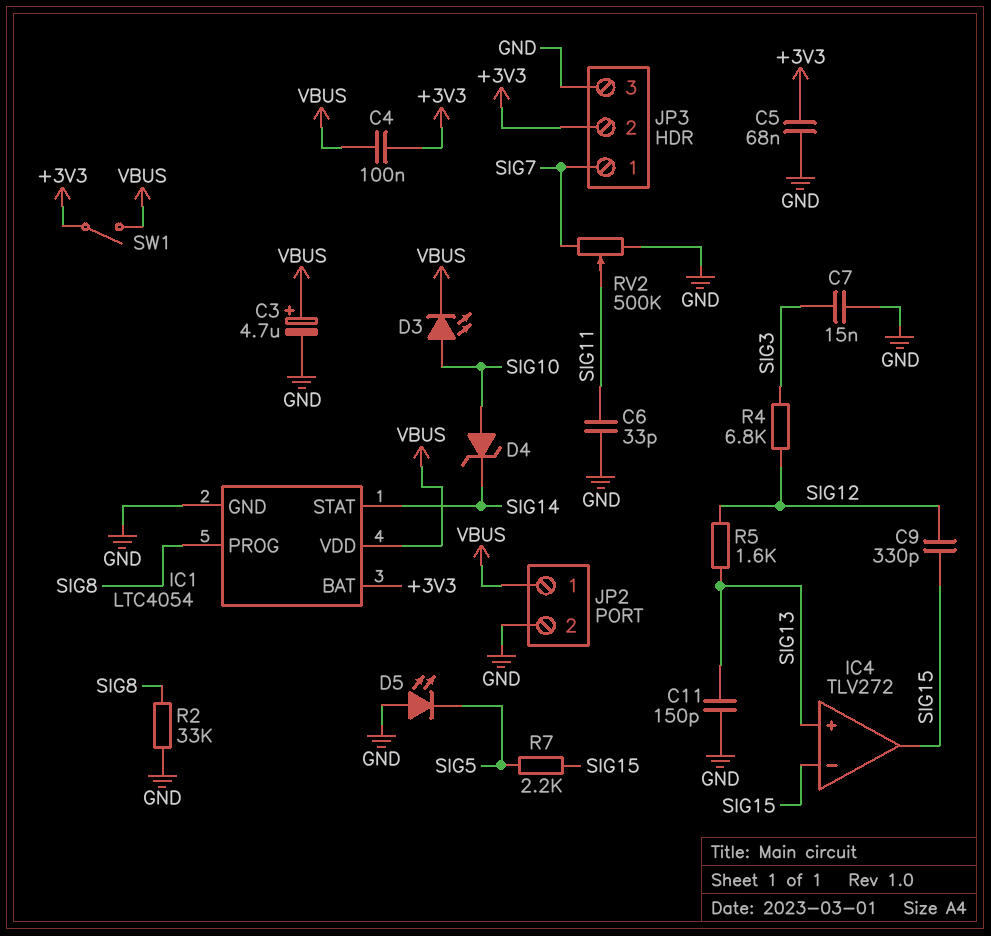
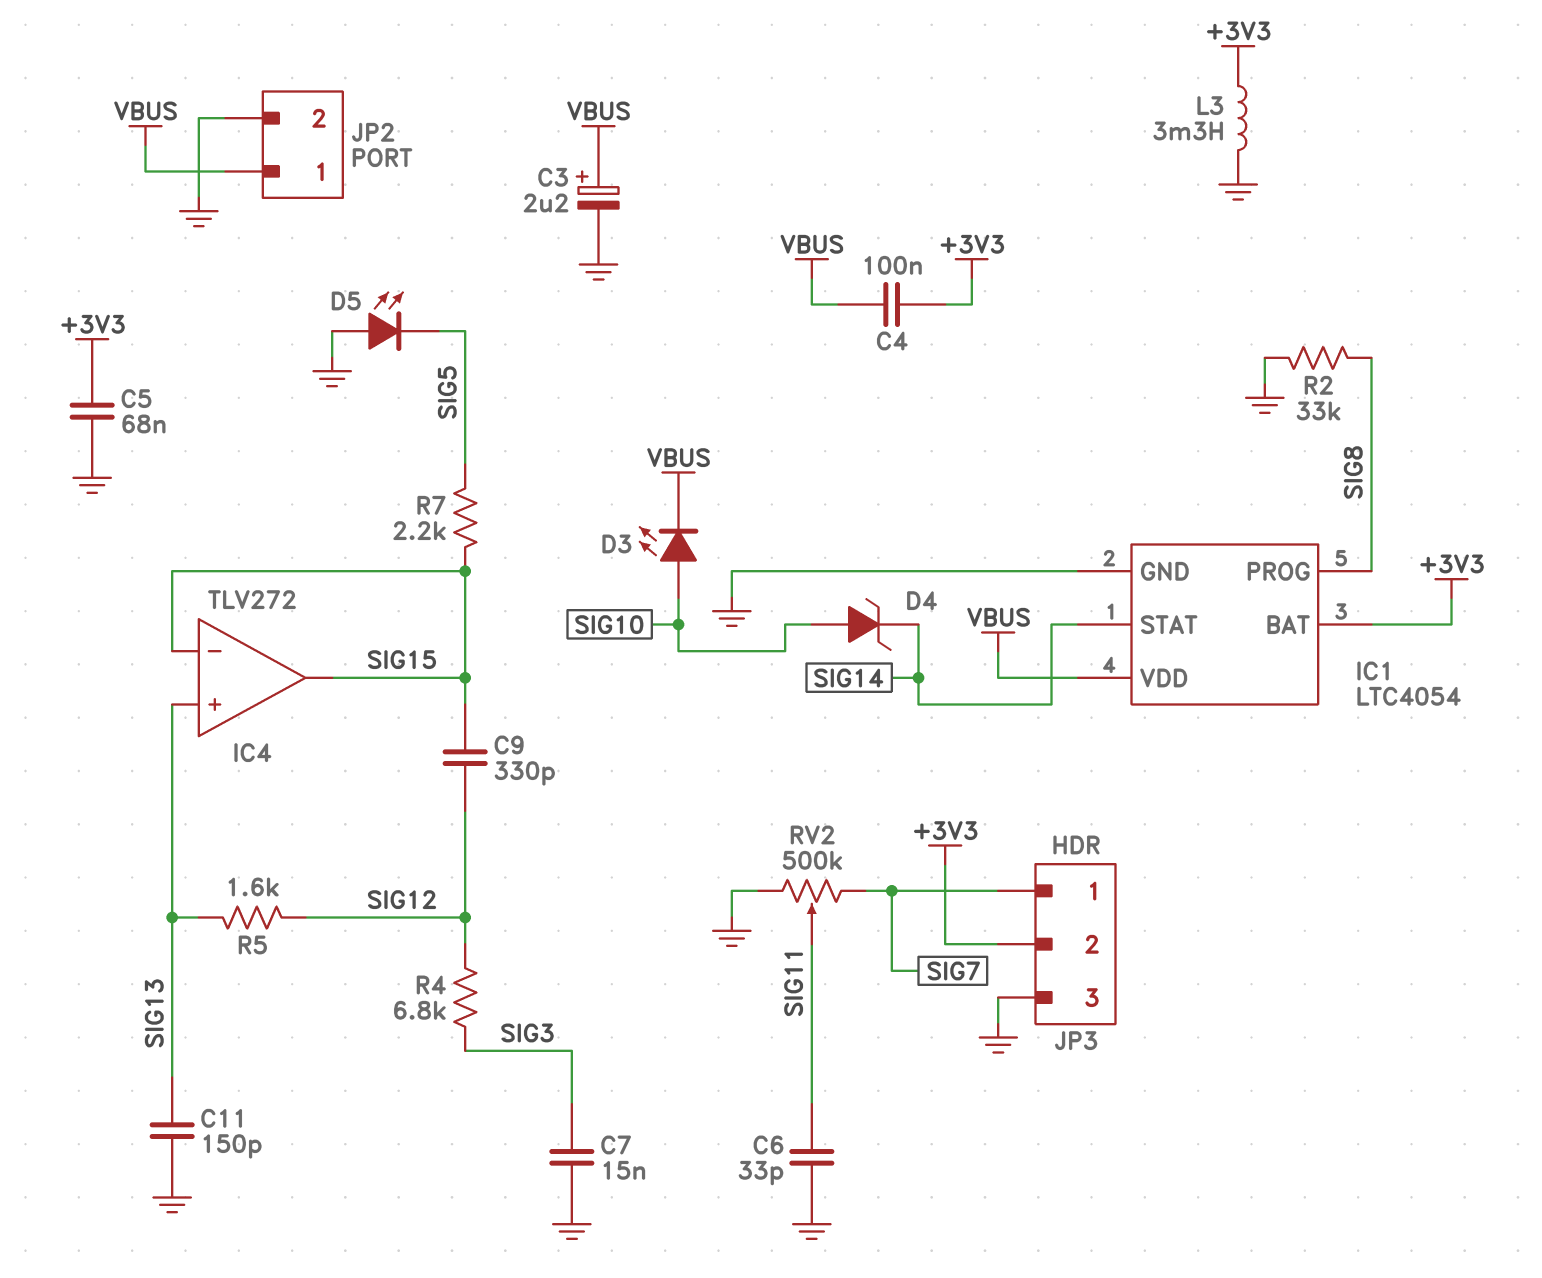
C3: 4.7uF (plus VBUS, minus GND) -> 2.2uF (plus VBUS, minus GND)
L3: none -> 3.3mH (+3V3, GND)
SW1: switch (+3V3, VBUS) -> none

